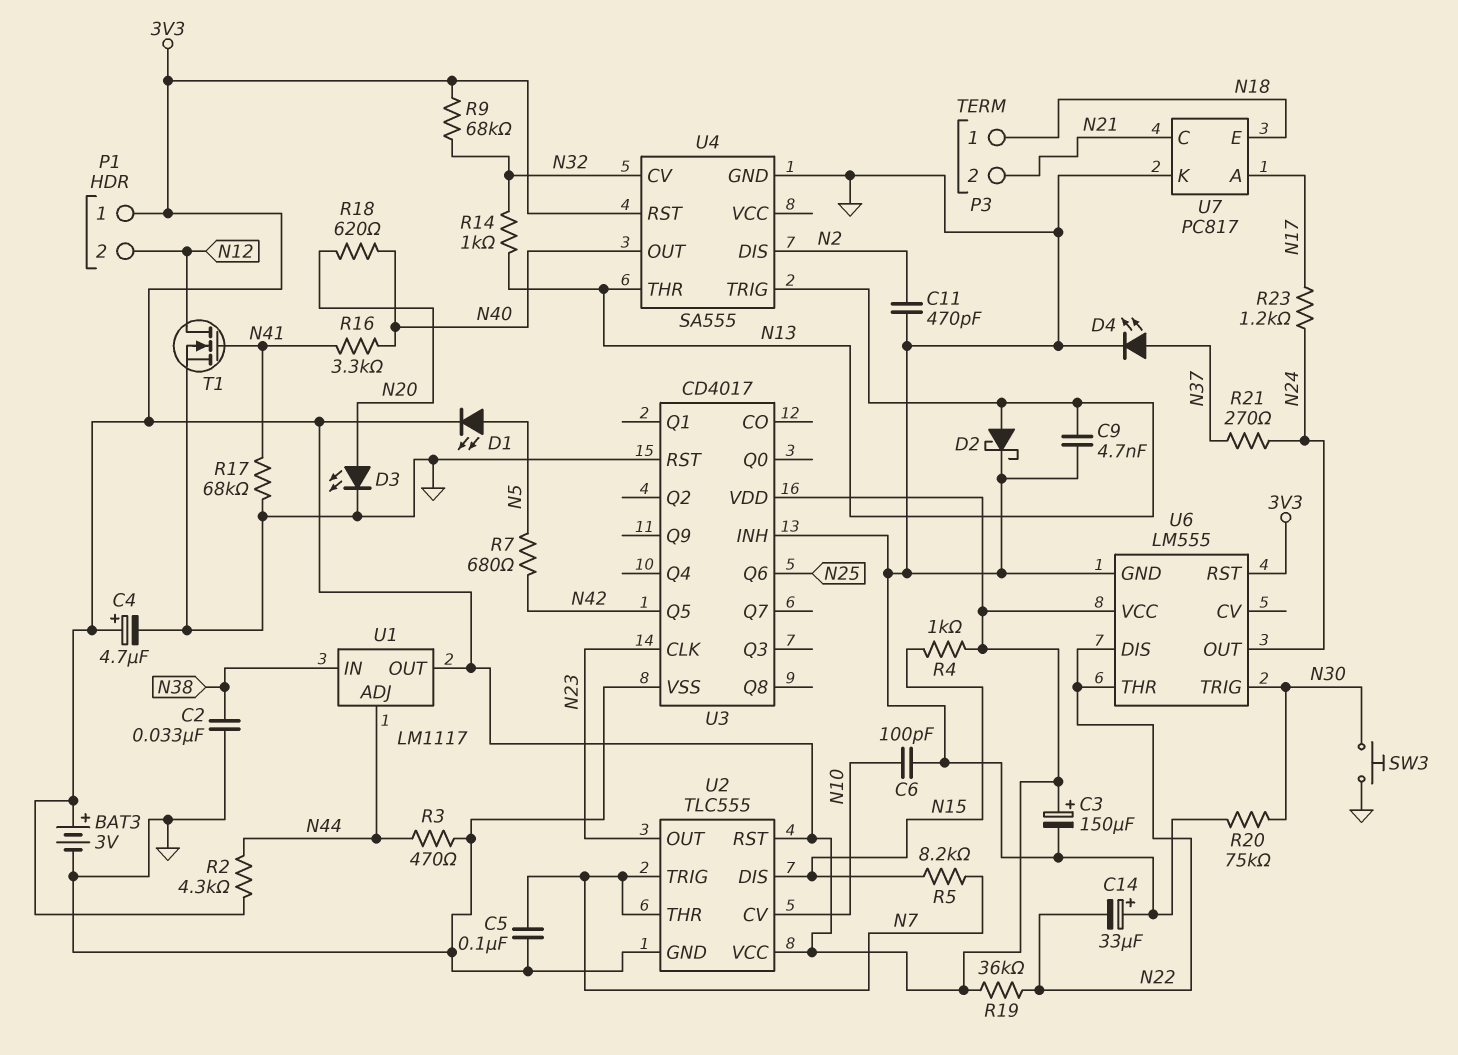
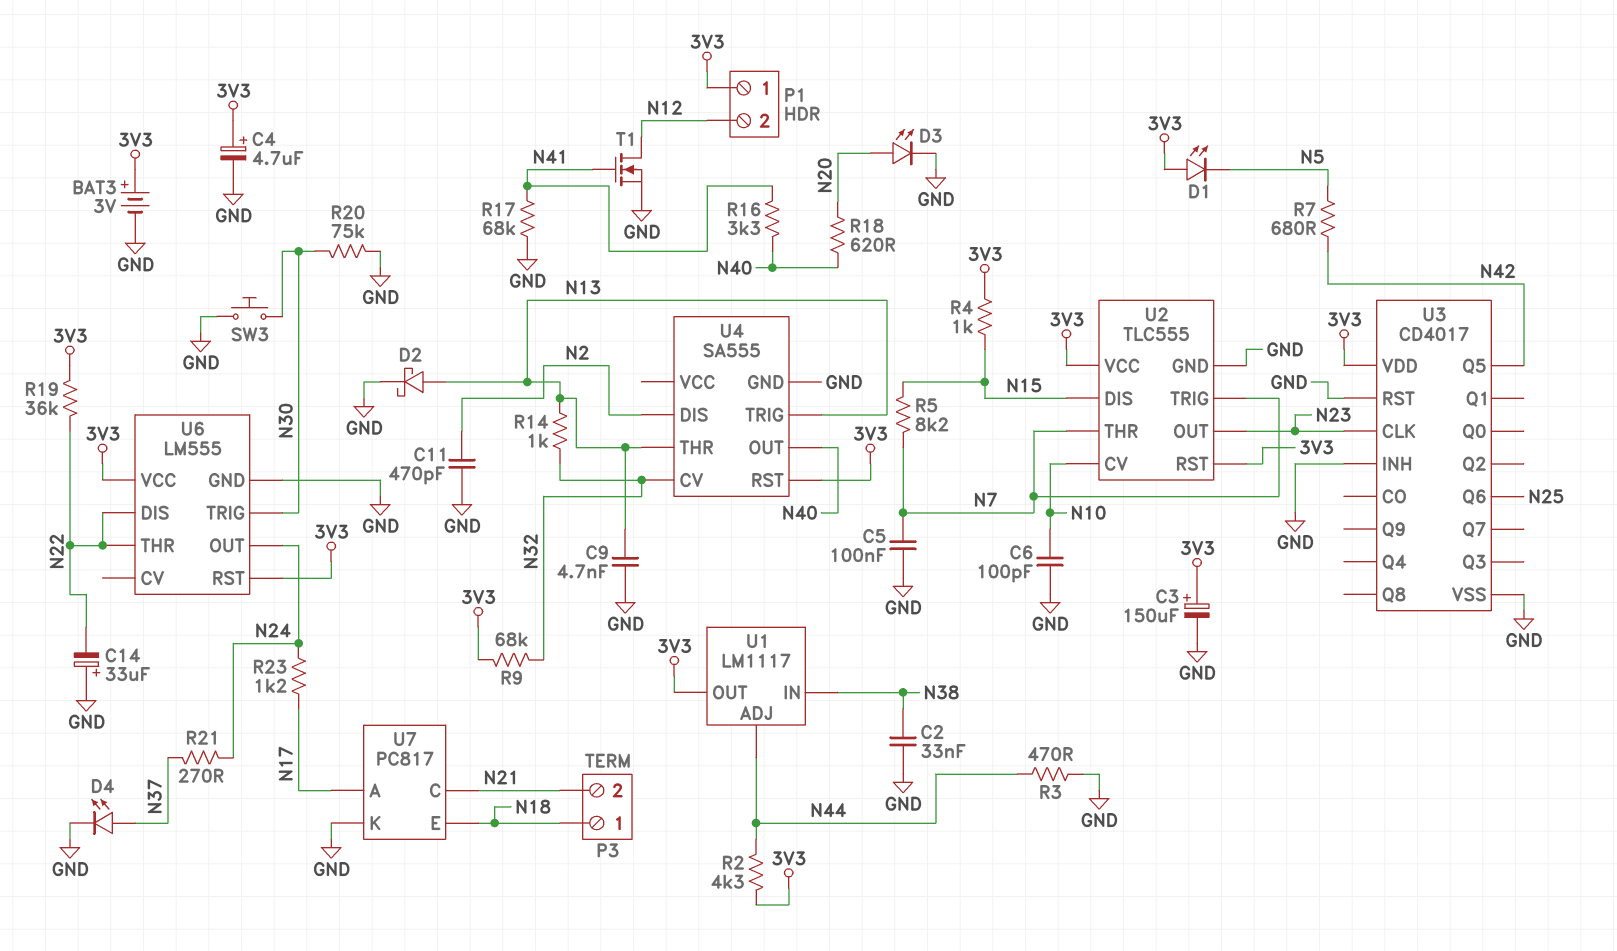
D1: LED (A N5, K 3V3) -> LED (A 3V3, K N5)

